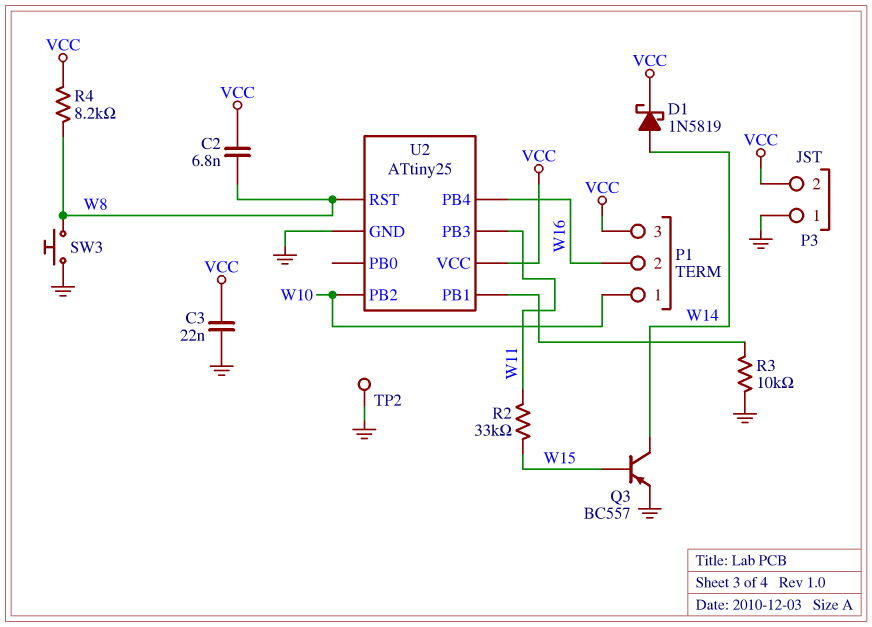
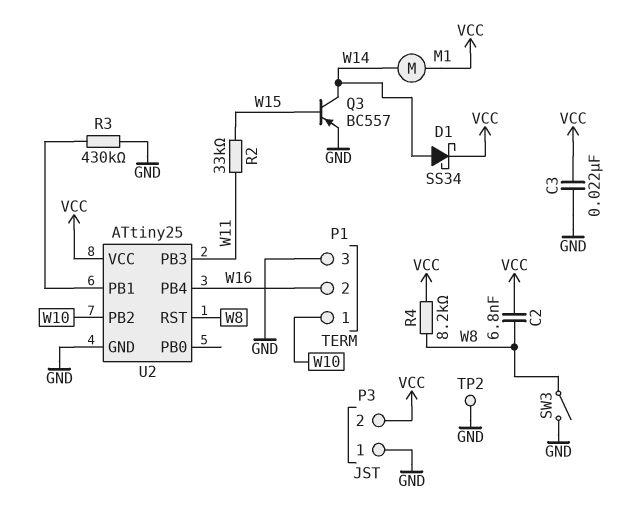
D1: schottky 1N5819 (A W14, K VCC) -> schottky SS34 (A W14, K VCC)
M1: none -> motor (VCC, W14)
P1 pin 3: VCC -> GND
R3: 10k (GND, U2/PB1) -> 430k (GND, U2/PB1)
SW3: button (GND, W8) -> switch (GND, W8)

